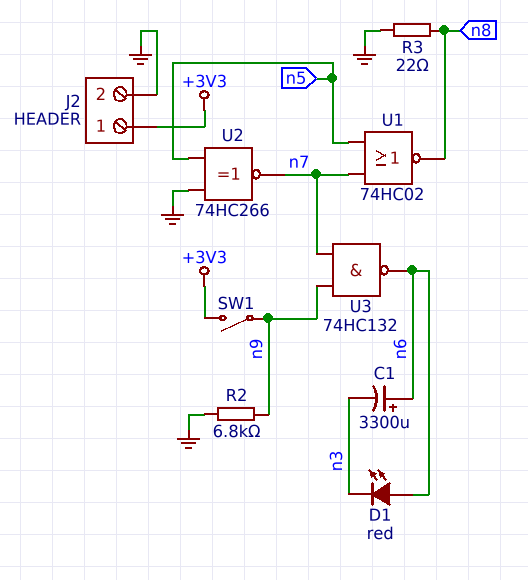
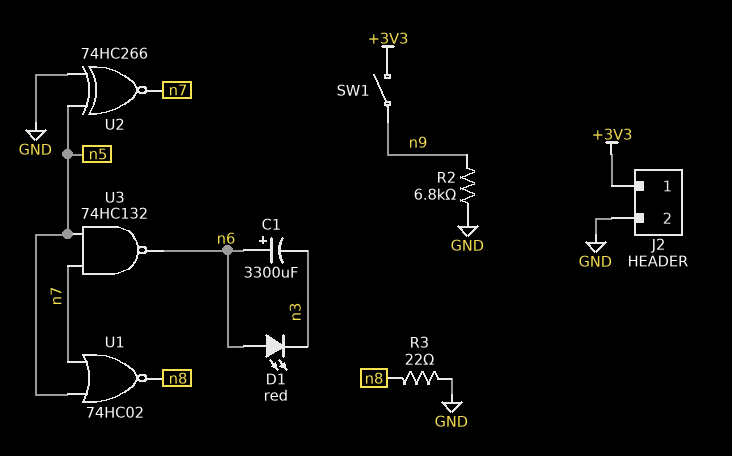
U3: NAND 74HC132 (in n7, in n9, out n6) -> NAND 74HC132 (in n5, in n7, out n6)

